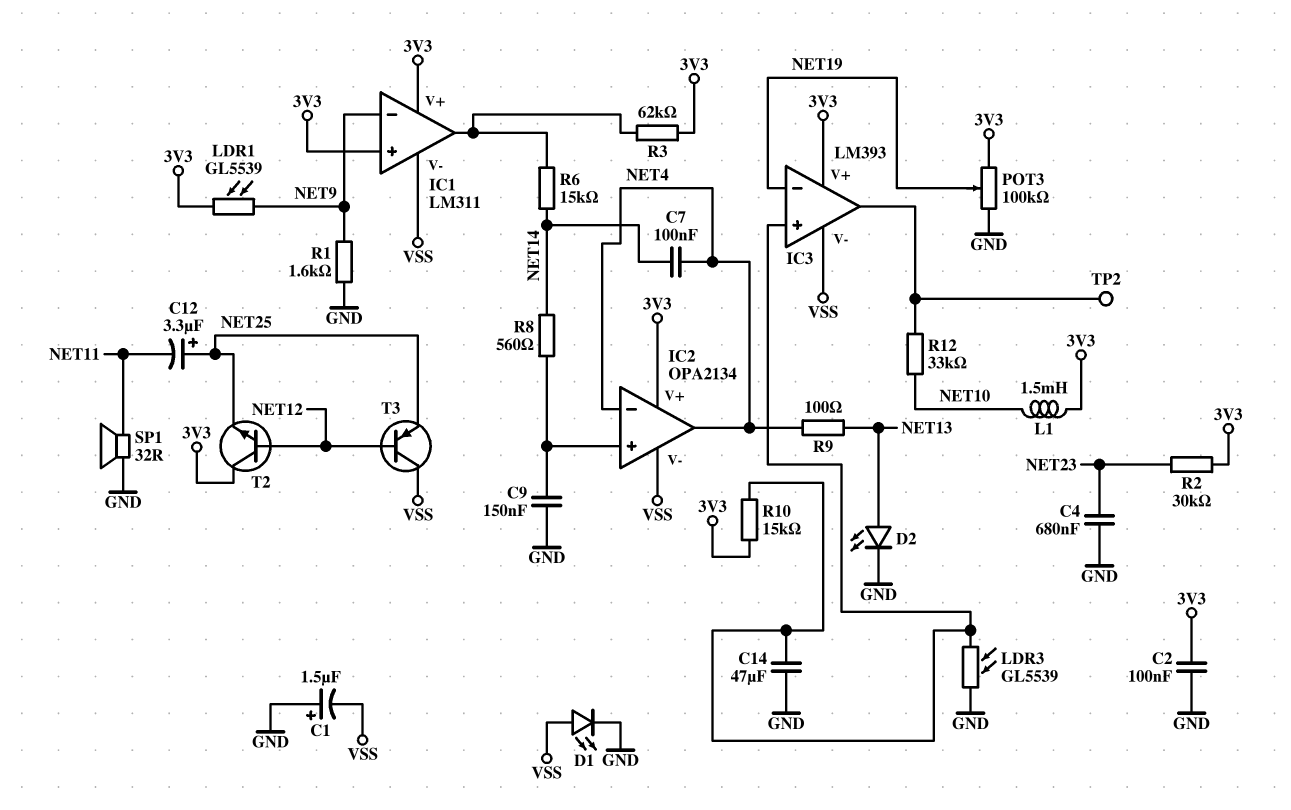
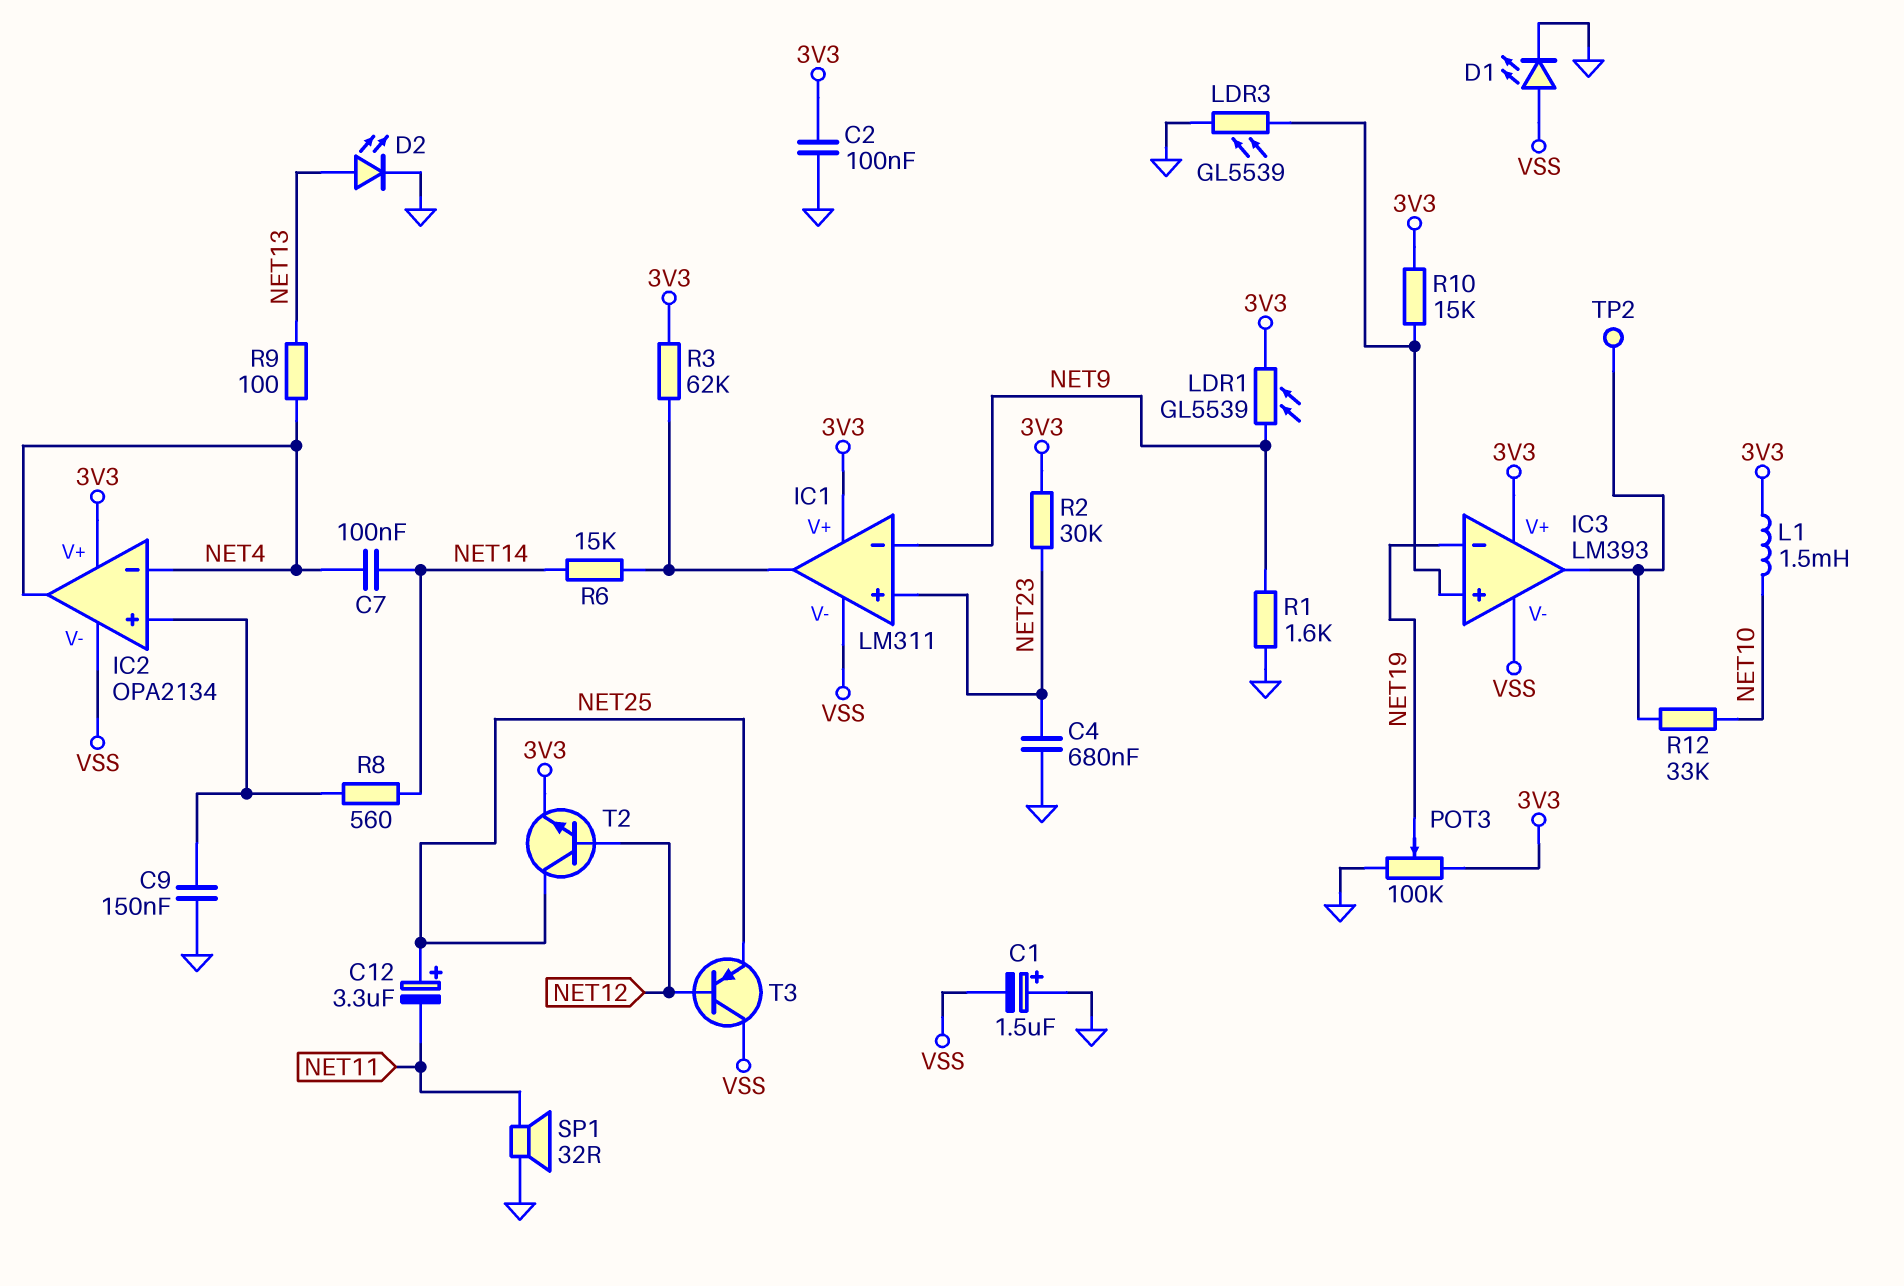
C14: 47uF (GND, IC3/in+) -> none
IC1 pin in+: 3V3 -> NET23
T2: NPN (B NET12, C 3V3, E NET25) -> NPN (B NET12, C NET25, E 3V3)

